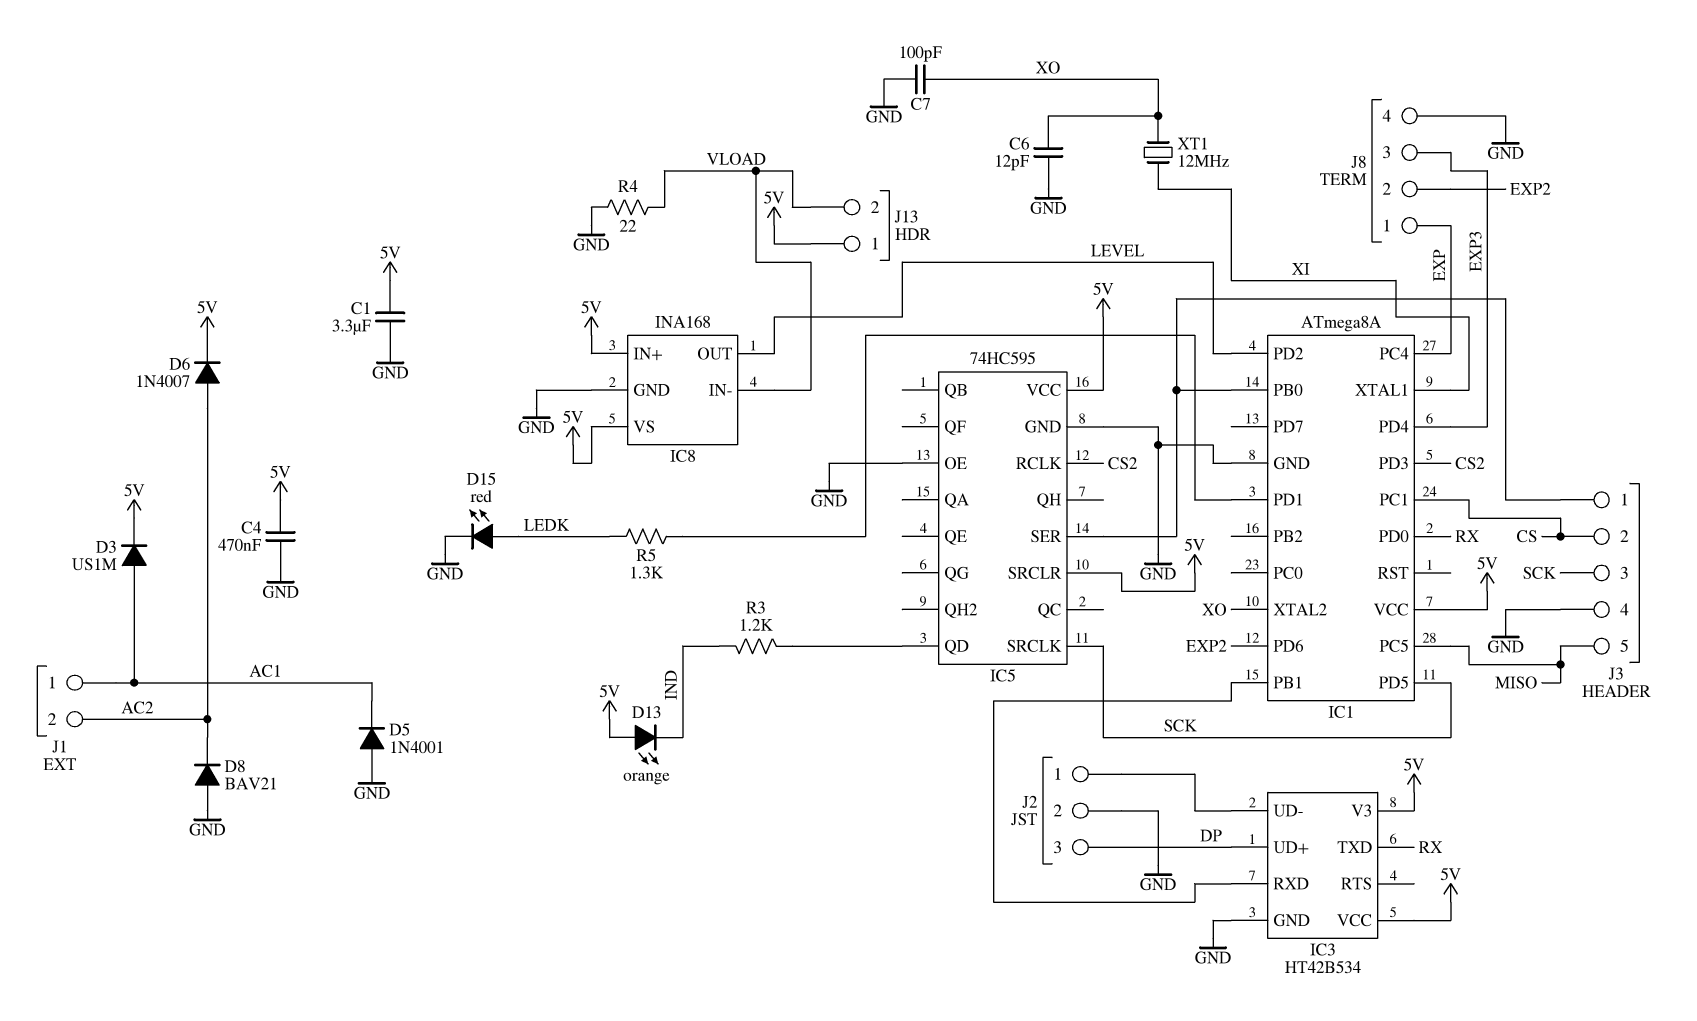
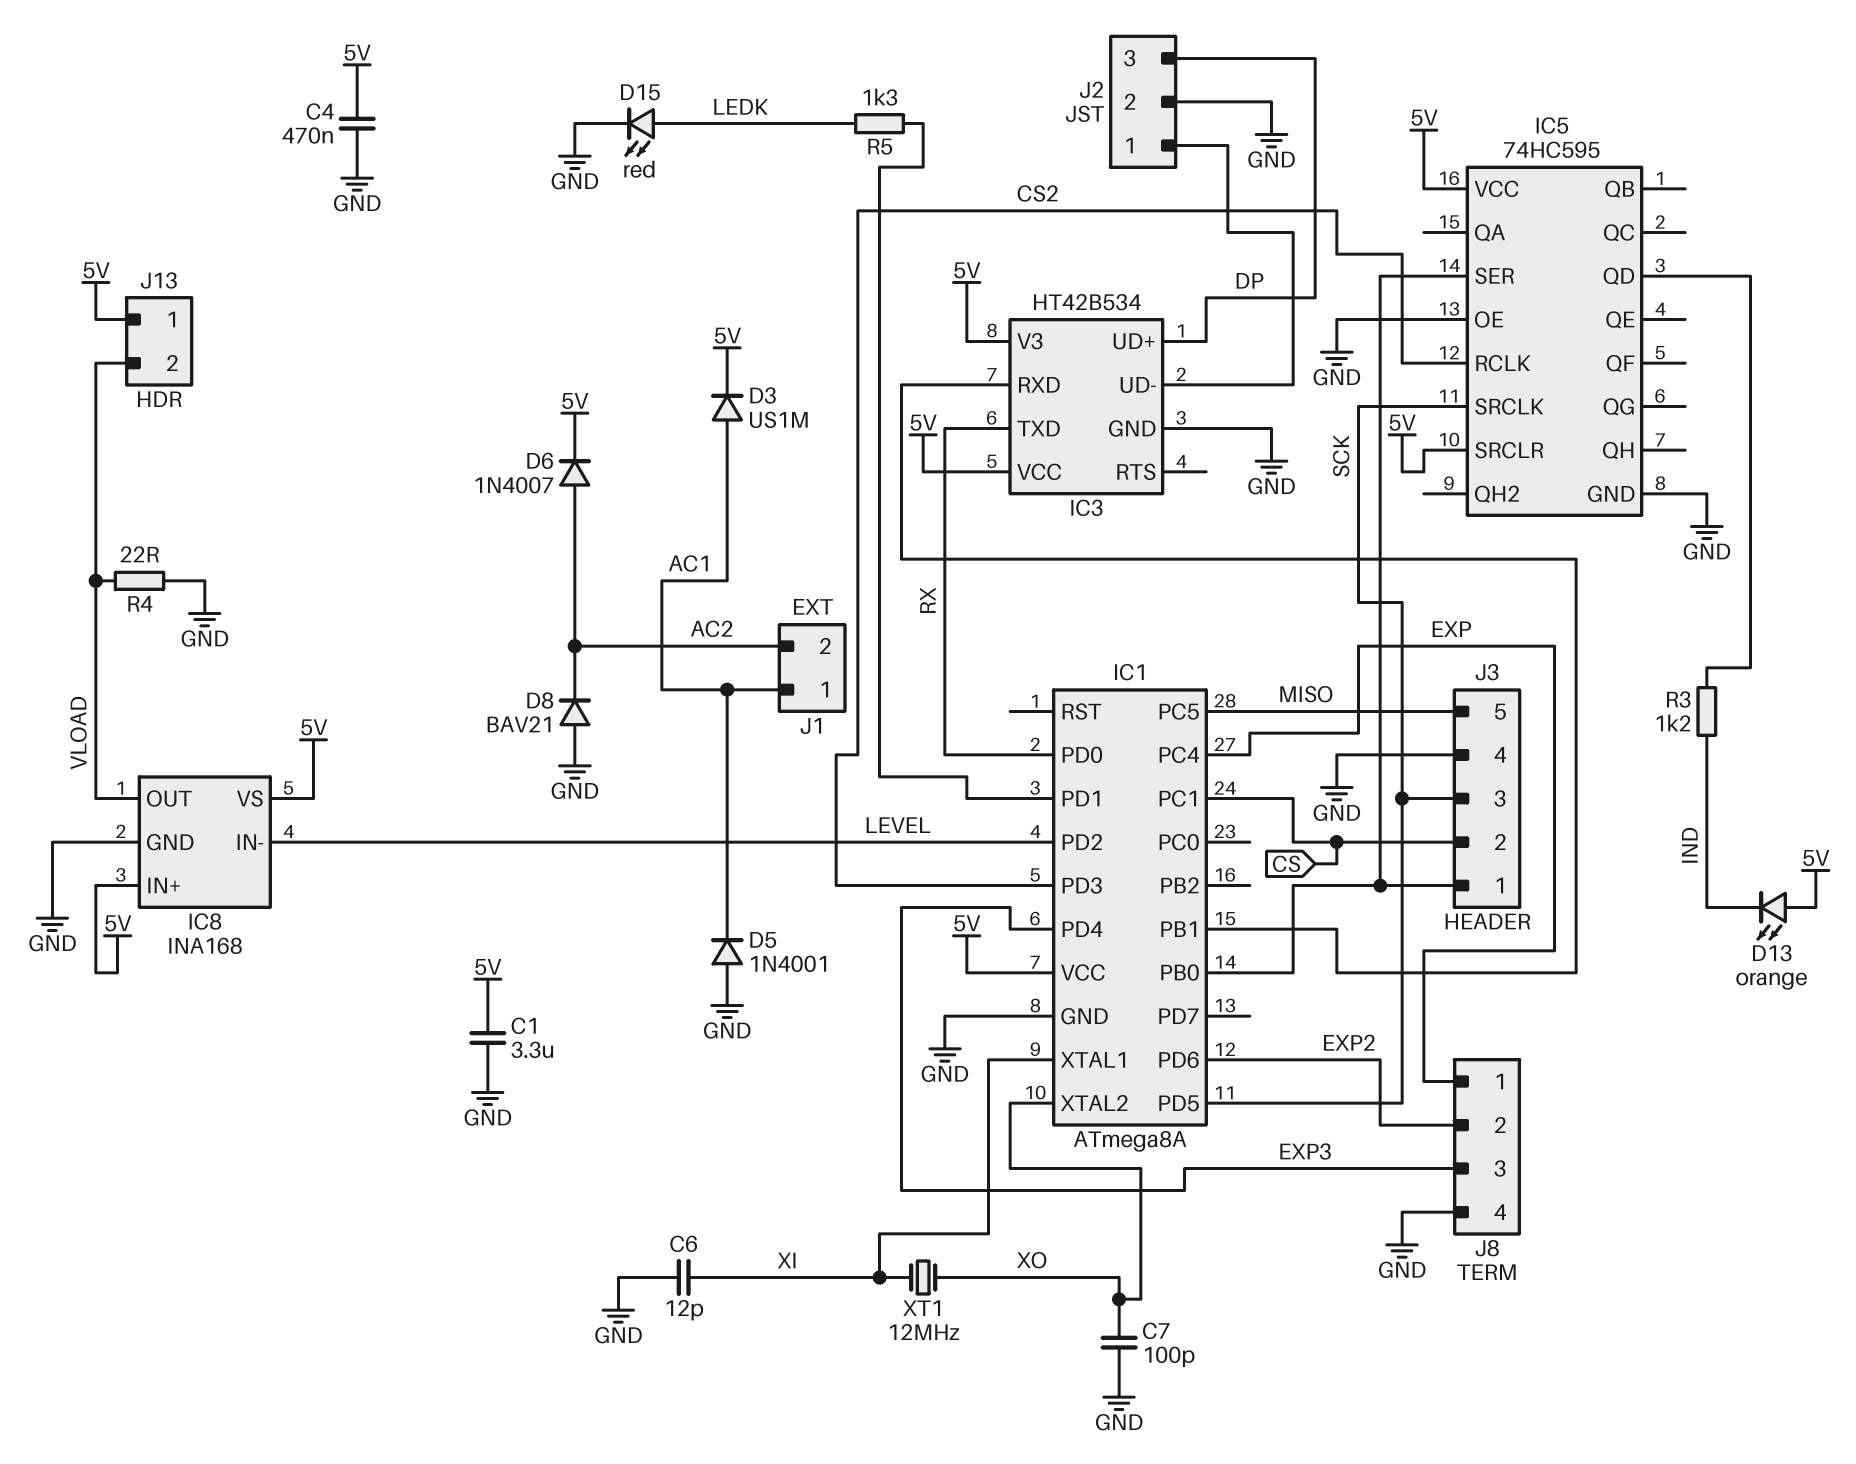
C6: 12pF (GND, XO) -> 12pF (GND, XI)
IC8 pin IN-: VLOAD -> LEVEL
IC8 pin OUT: LEVEL -> VLOAD

